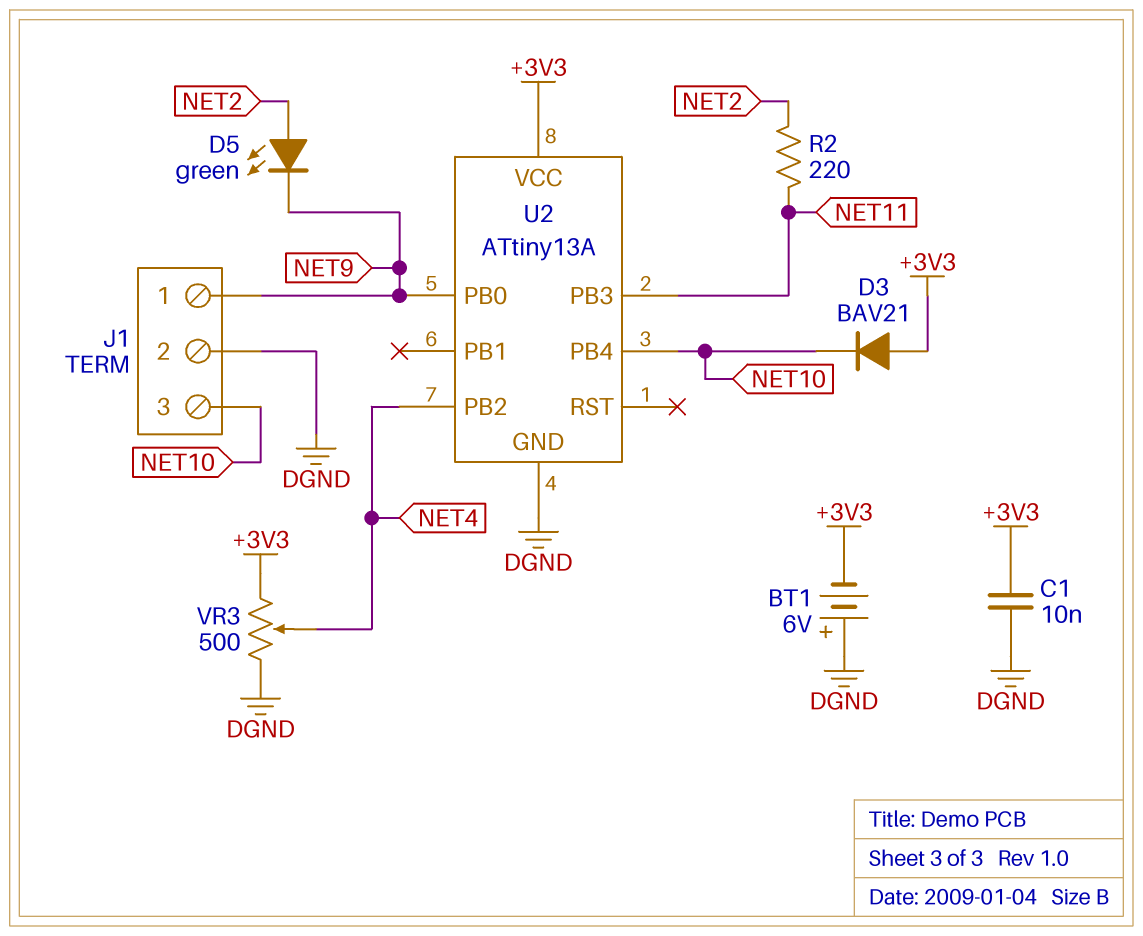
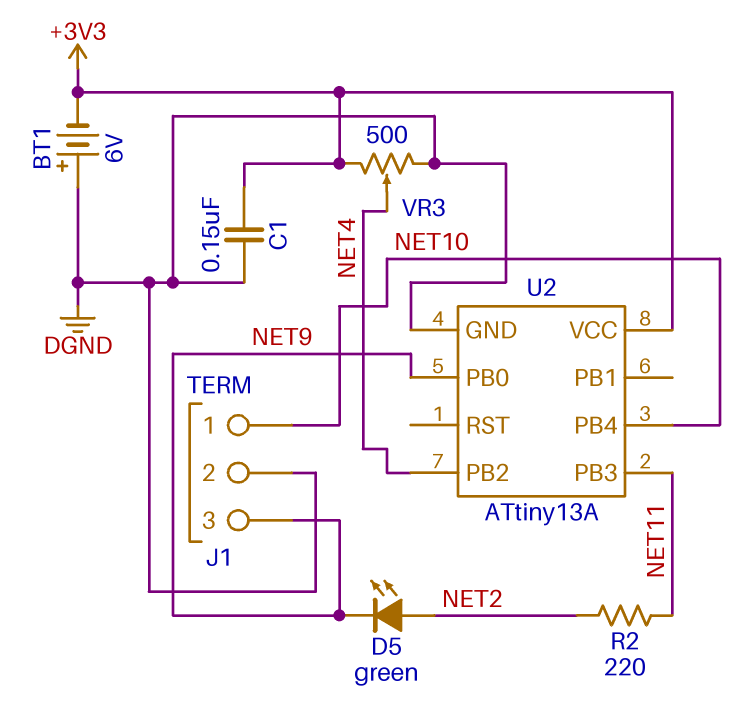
C1: 10nF (+3V3, DGND) -> 150nF (+3V3, DGND)
D3: diode BAV21 (A +3V3, K NET10) -> none
J1 pin 1: NET9 -> NET10
J1 pin 3: NET10 -> NET9

